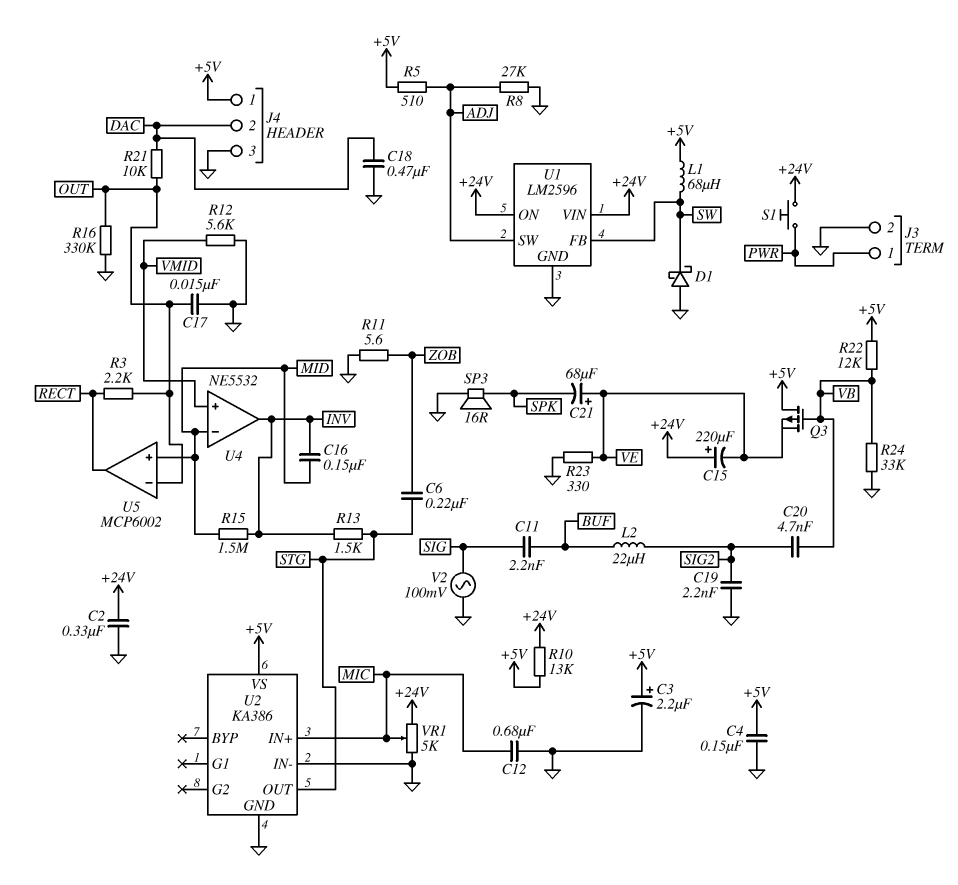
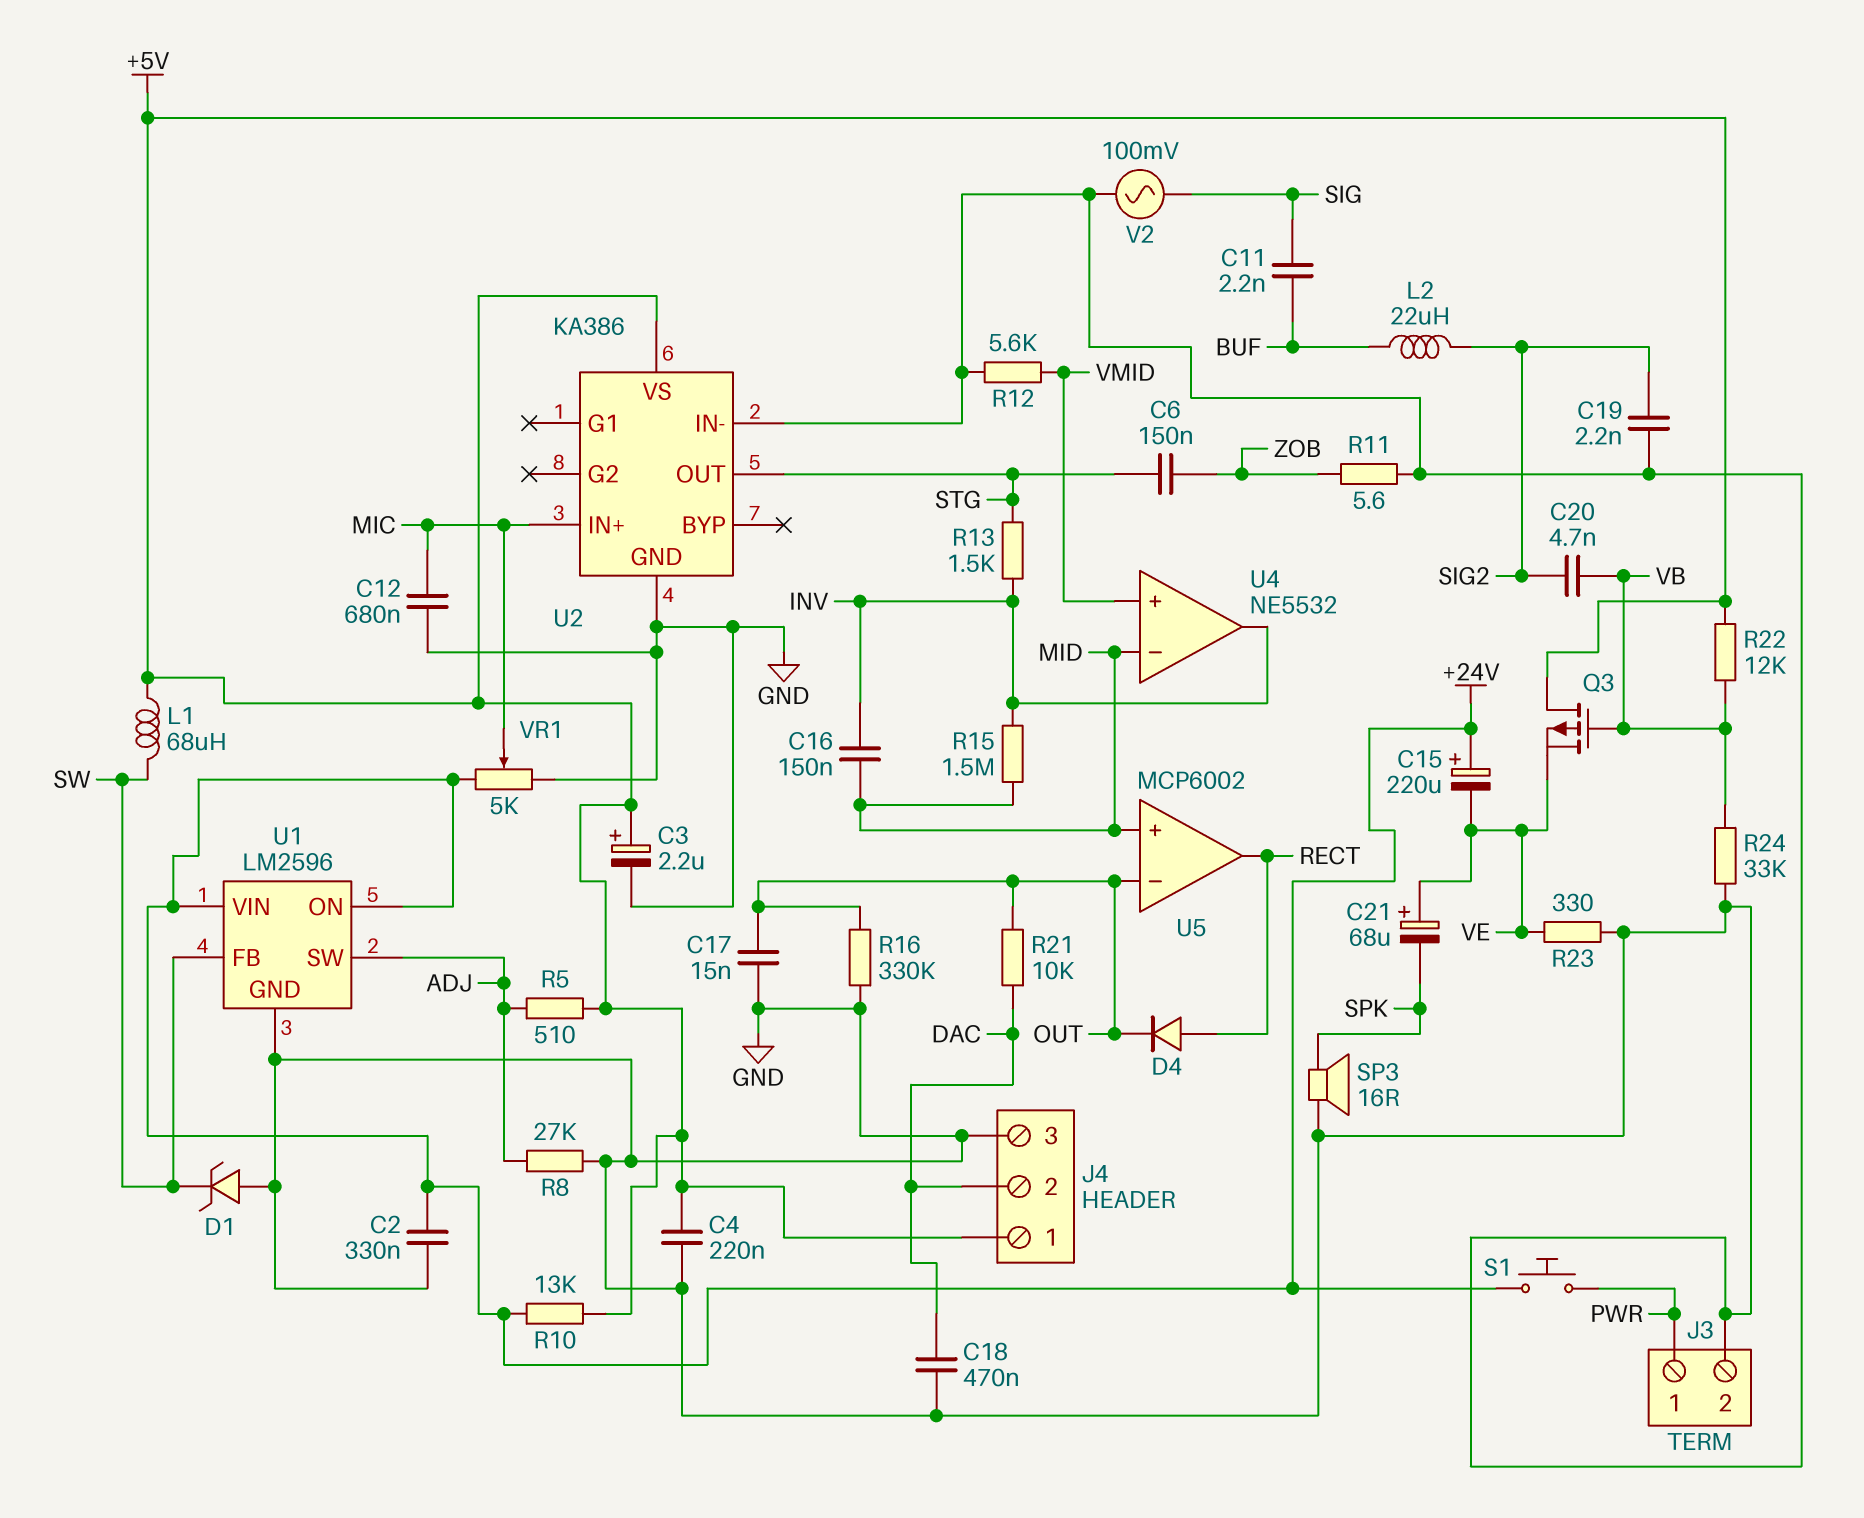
C4: 150nF (+5V, GND) -> 220nF (+5V, GND)
C6: 220nF (STG, ZOB) -> 150nF (STG, ZOB)
D1: schottky (A GND, K SW) -> zener (A GND, K SW)
D4: none -> diode (A RECT, K OUT)
R3: 2.2k (OUT, RECT) -> none

